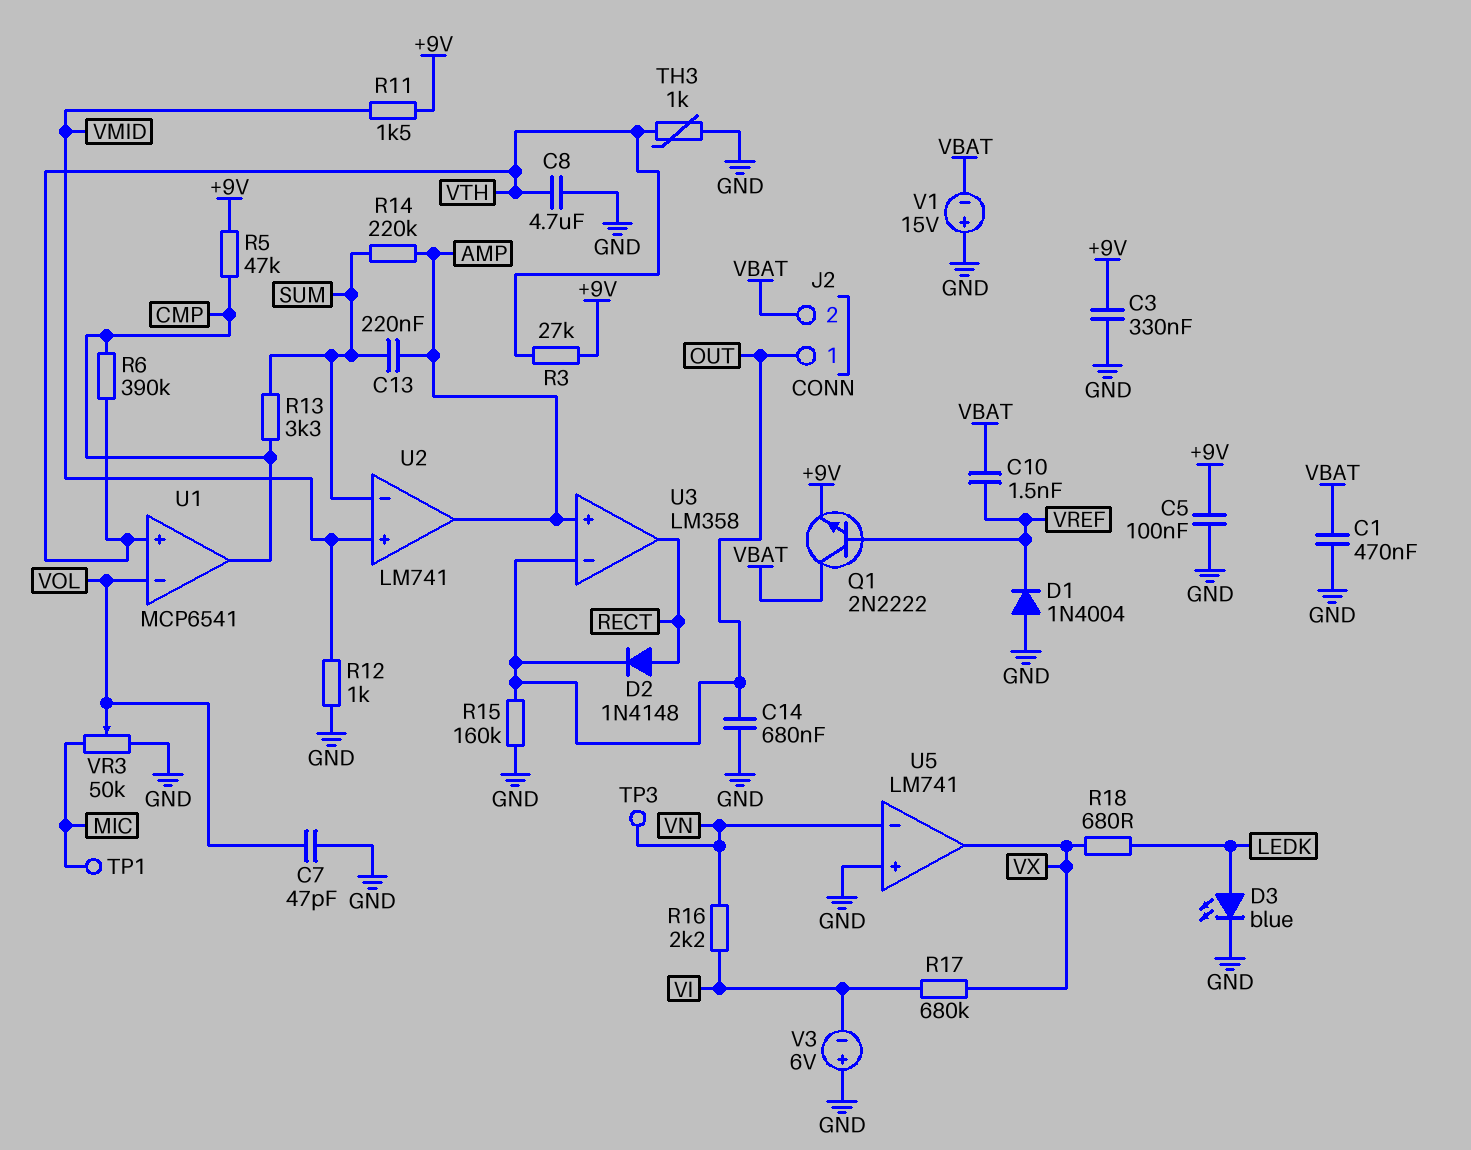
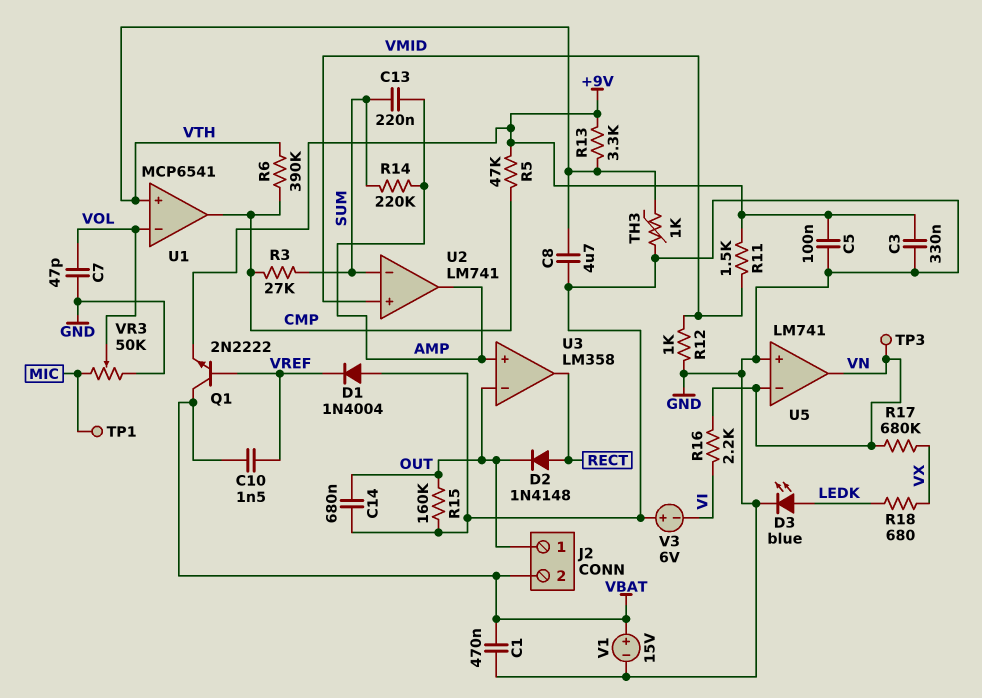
R3: 27k (+9V, VTH) -> 27k (CMP, SUM)
R13: 3.3k (CMP, SUM) -> 3.3k (+9V, VTH)
R17: 680k (VI, VX) -> 680k (VN, VX)
U5 pin out: VX -> VN
V1: 15V (plus GND, minus VBAT) -> 15V (plus VBAT, minus GND)

